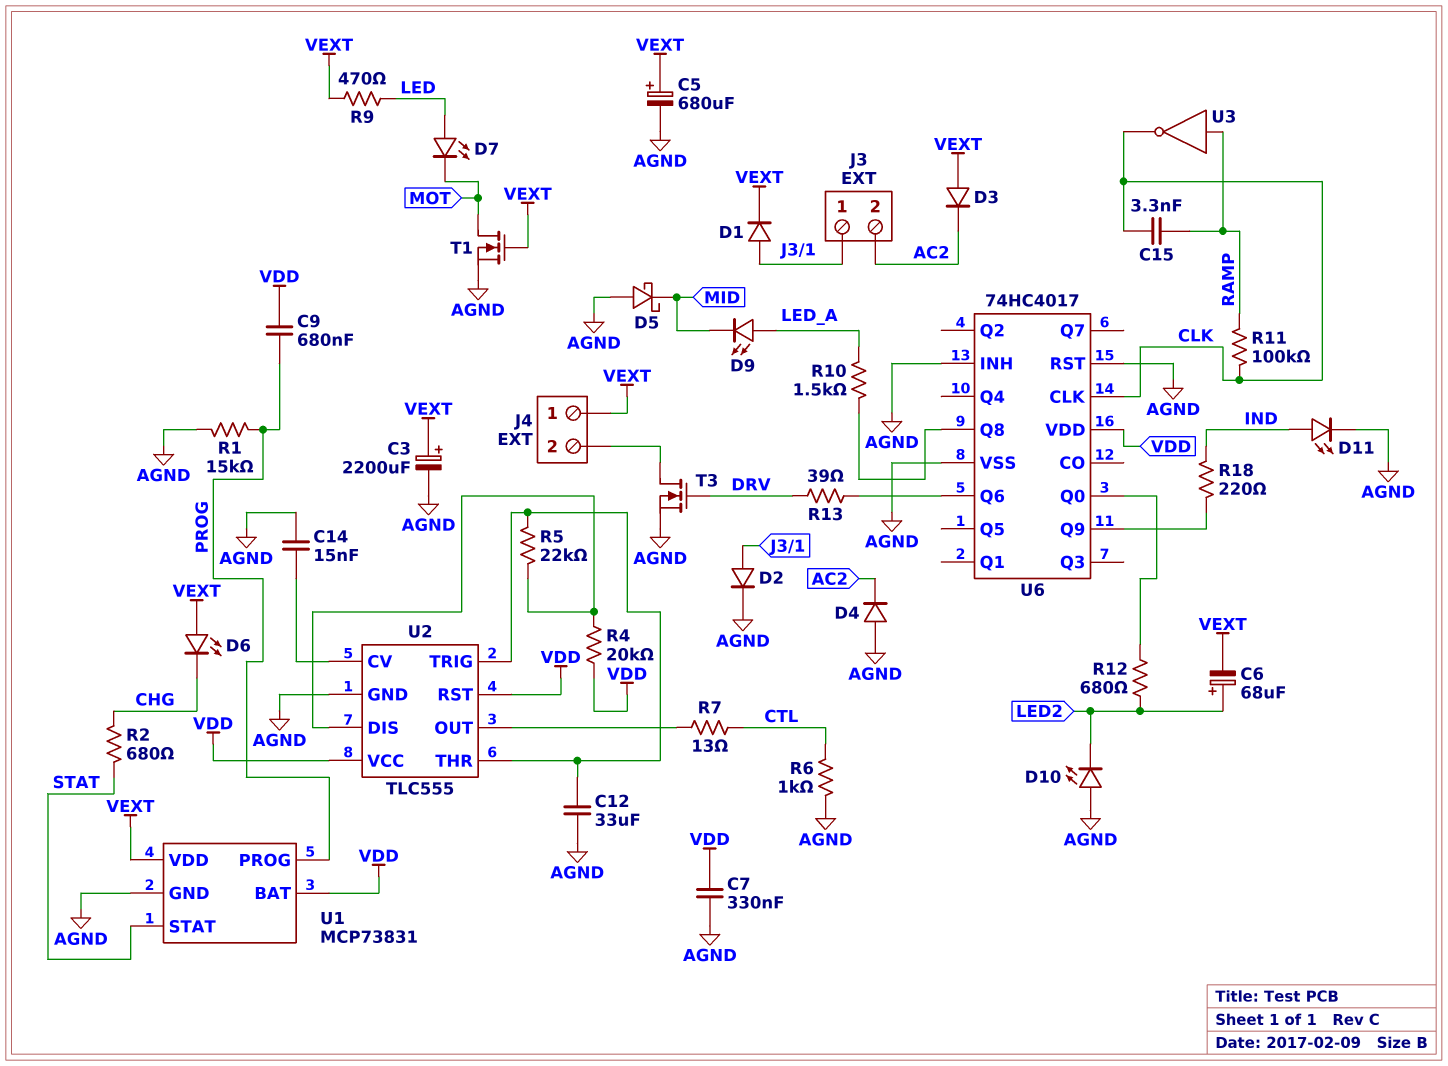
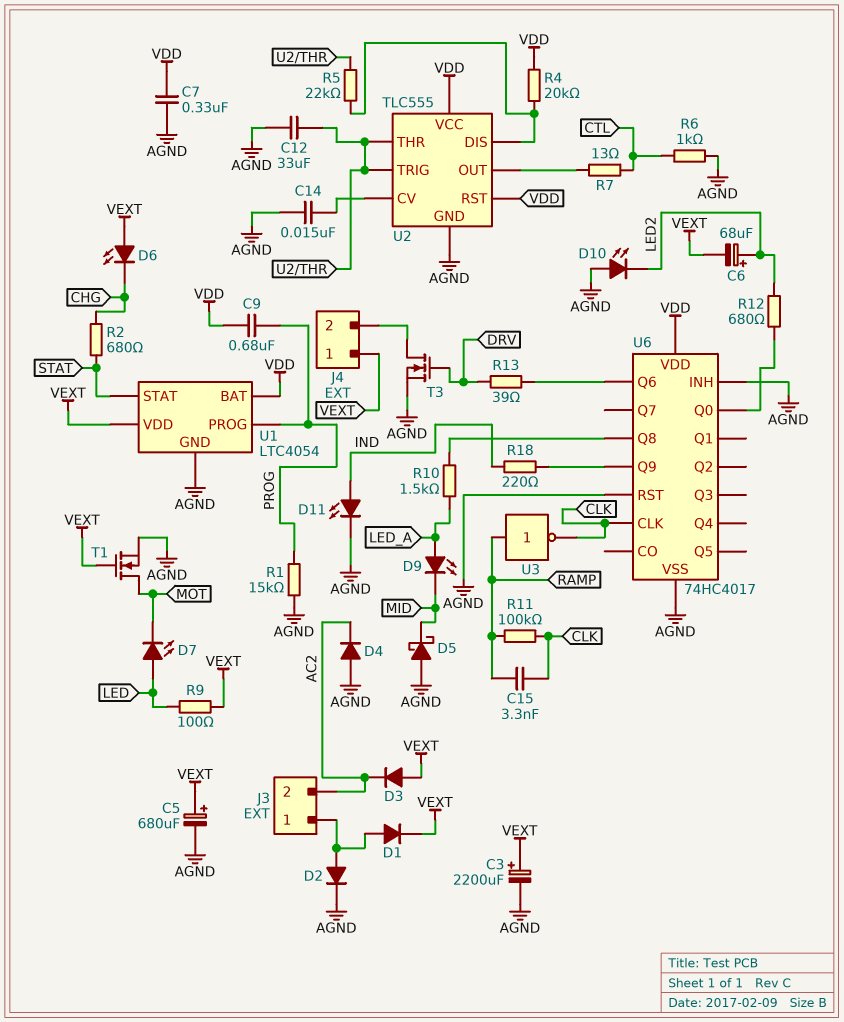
R9: 470 (LED, VEXT) -> 100 (LED, VEXT)
U1: MCP73831 -> LTC4054

